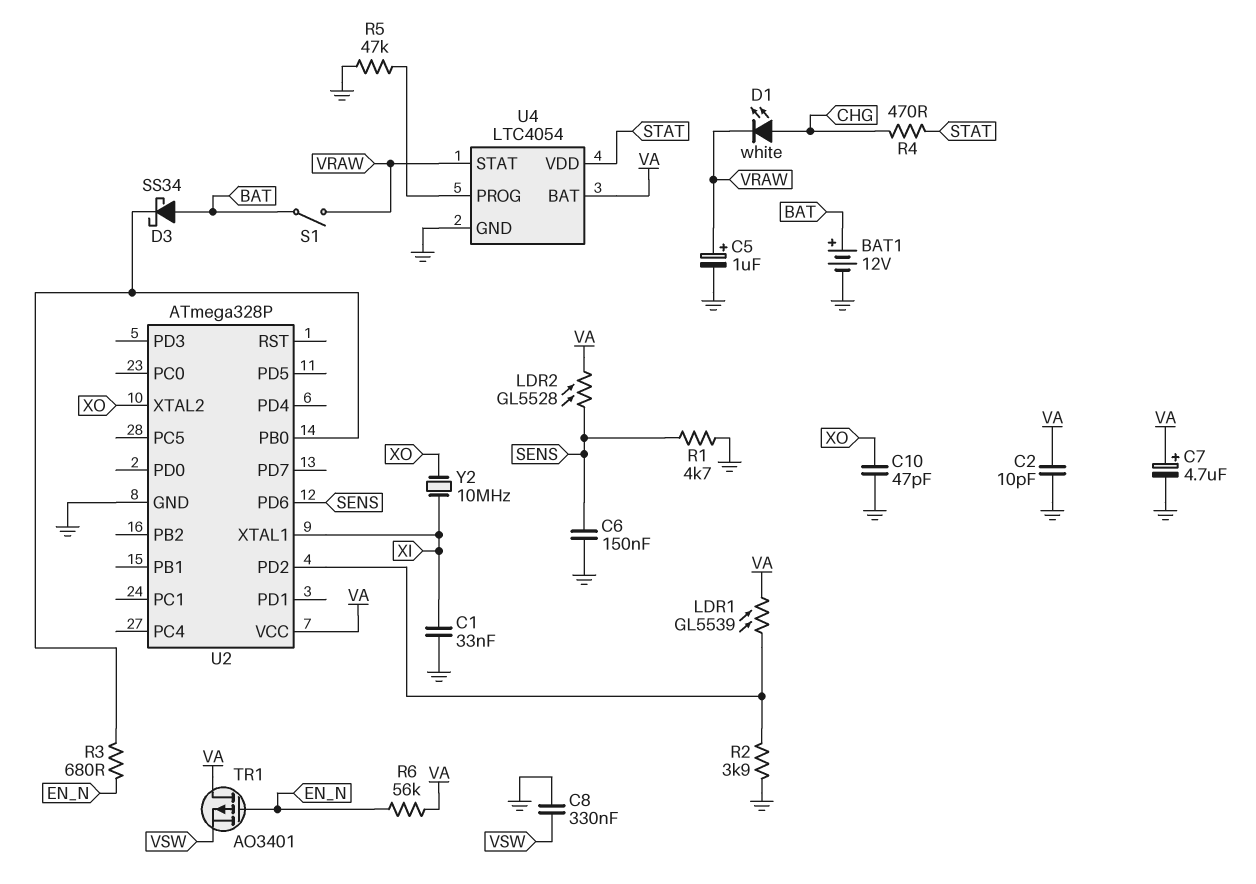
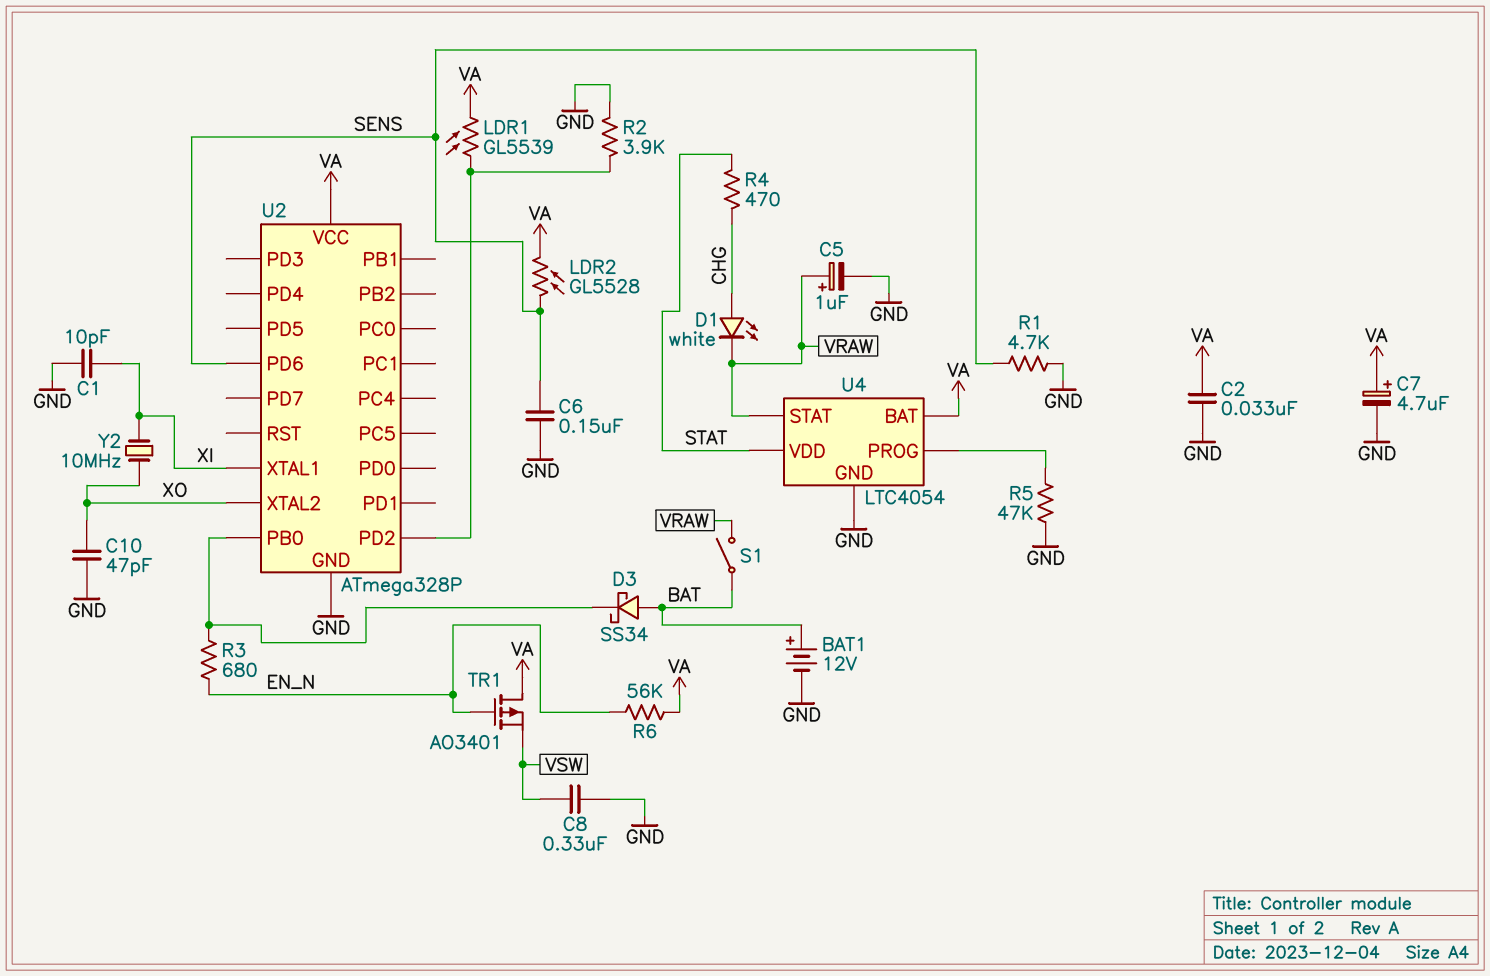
C1: 33nF (GND, XI) -> 10pF (GND, XI)
C2: 10pF (GND, VA) -> 33nF (GND, VA)

